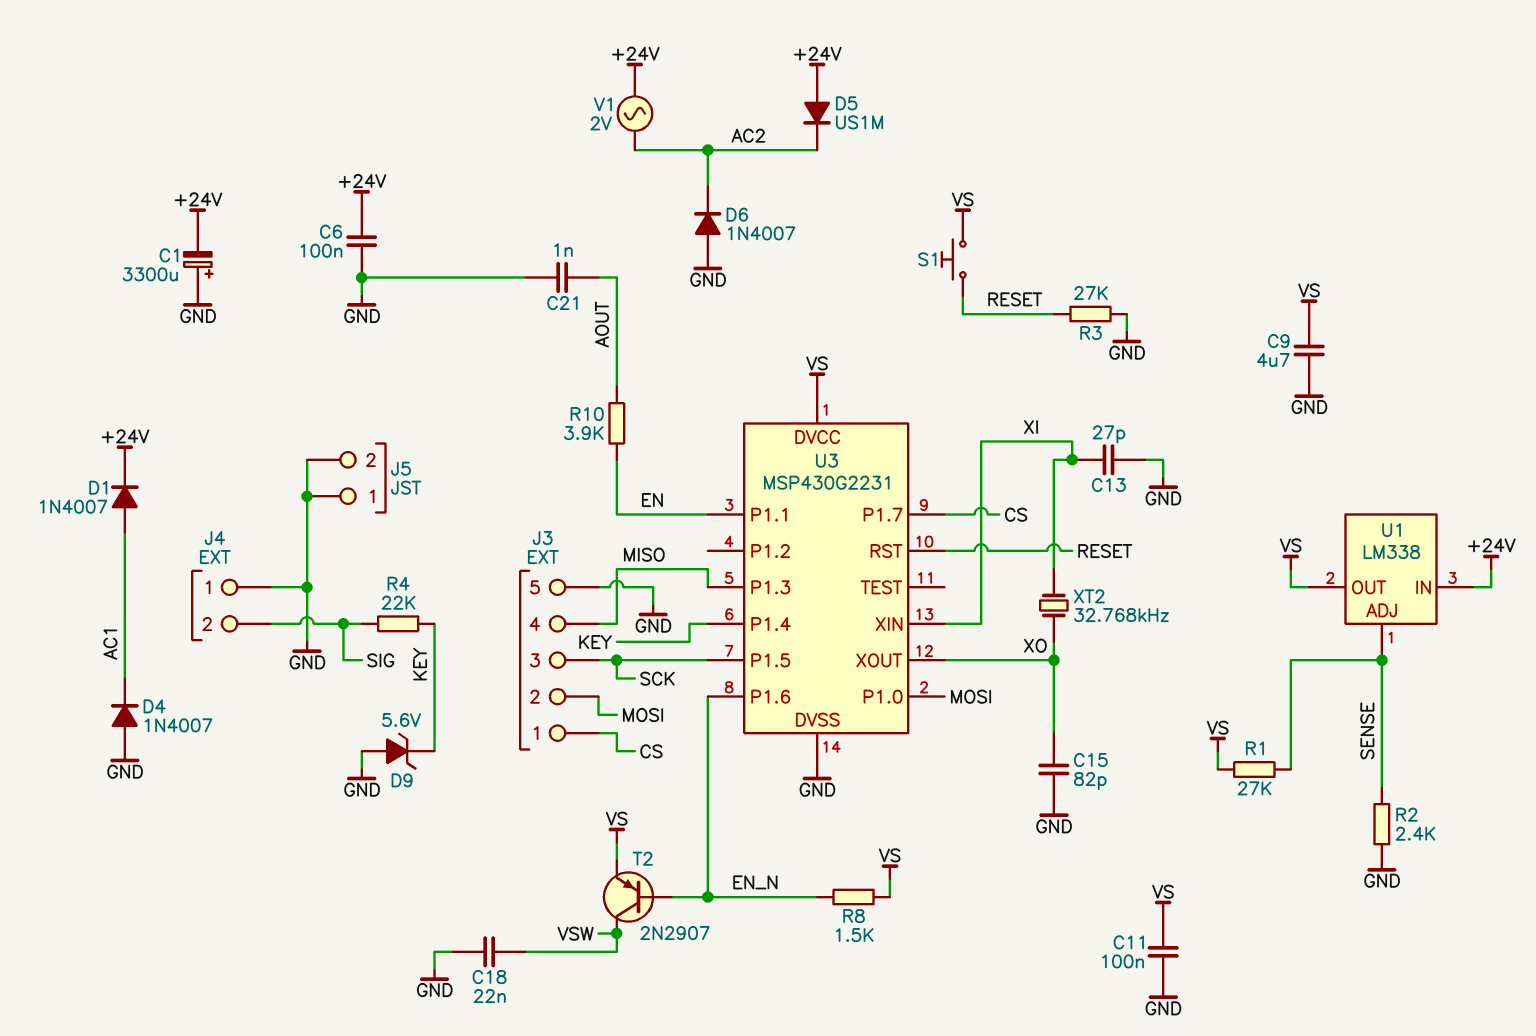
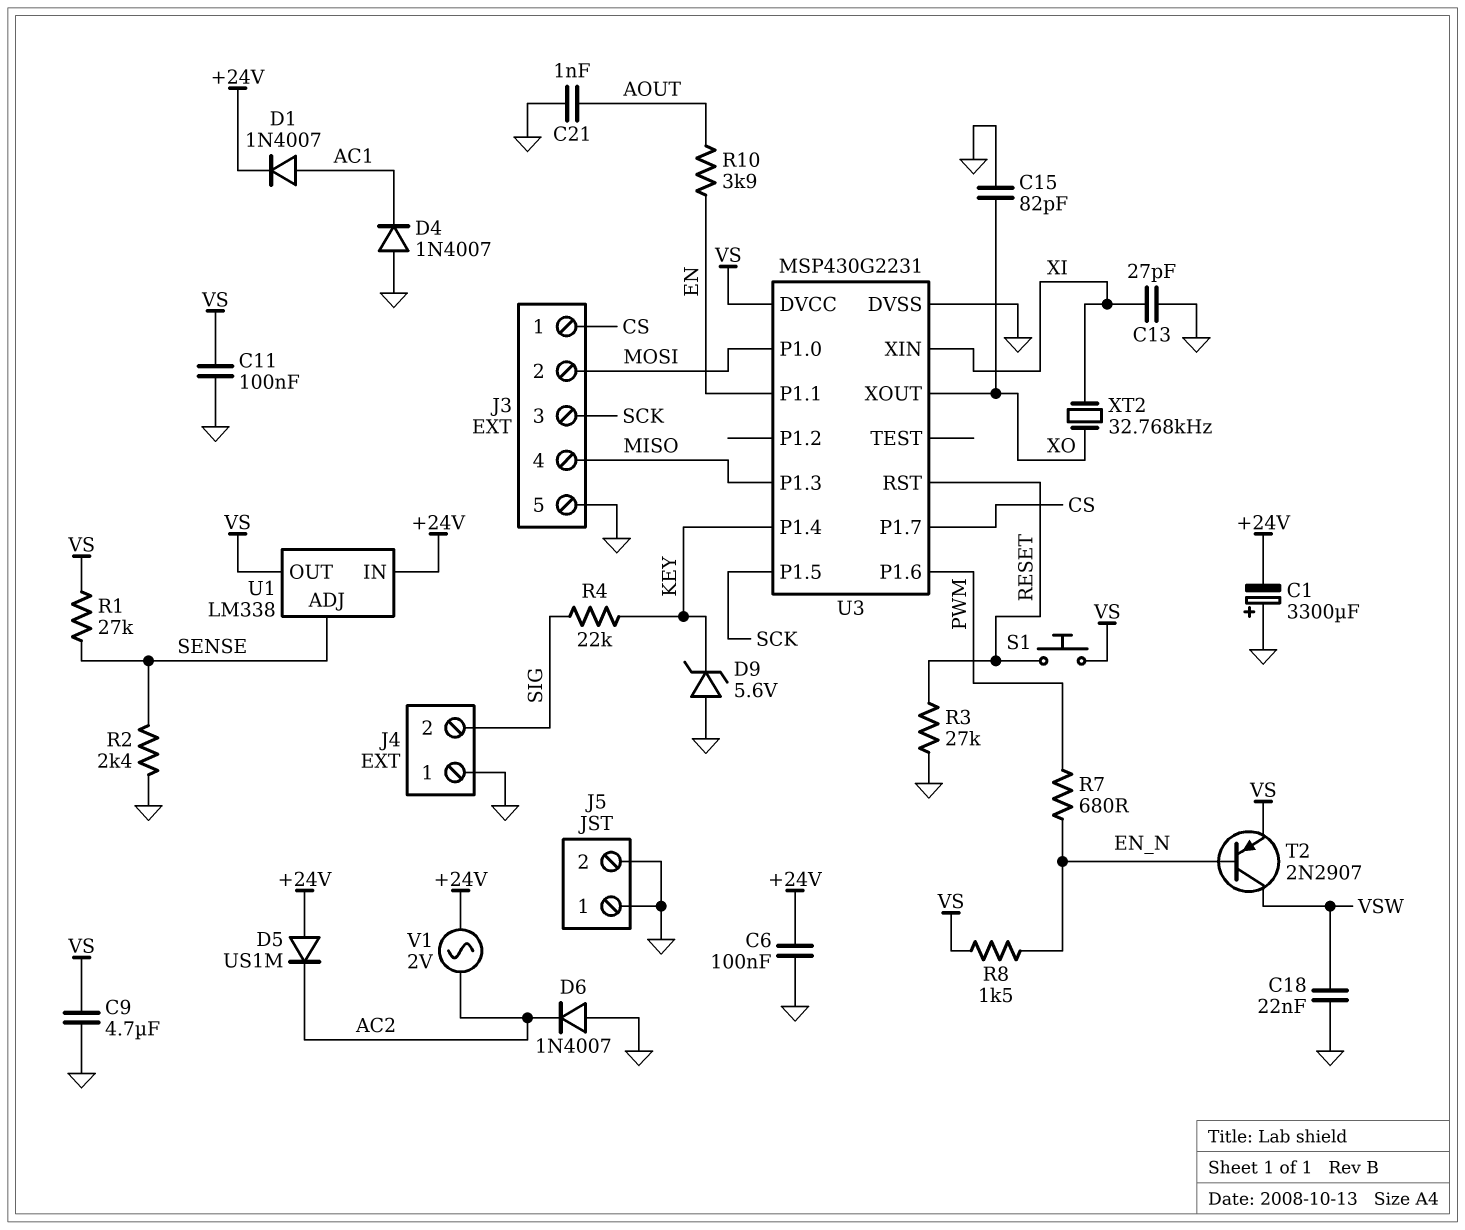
R7: none -> 680 (EN_N, PWM)
U3 pin P1.6: EN_N -> PWM

